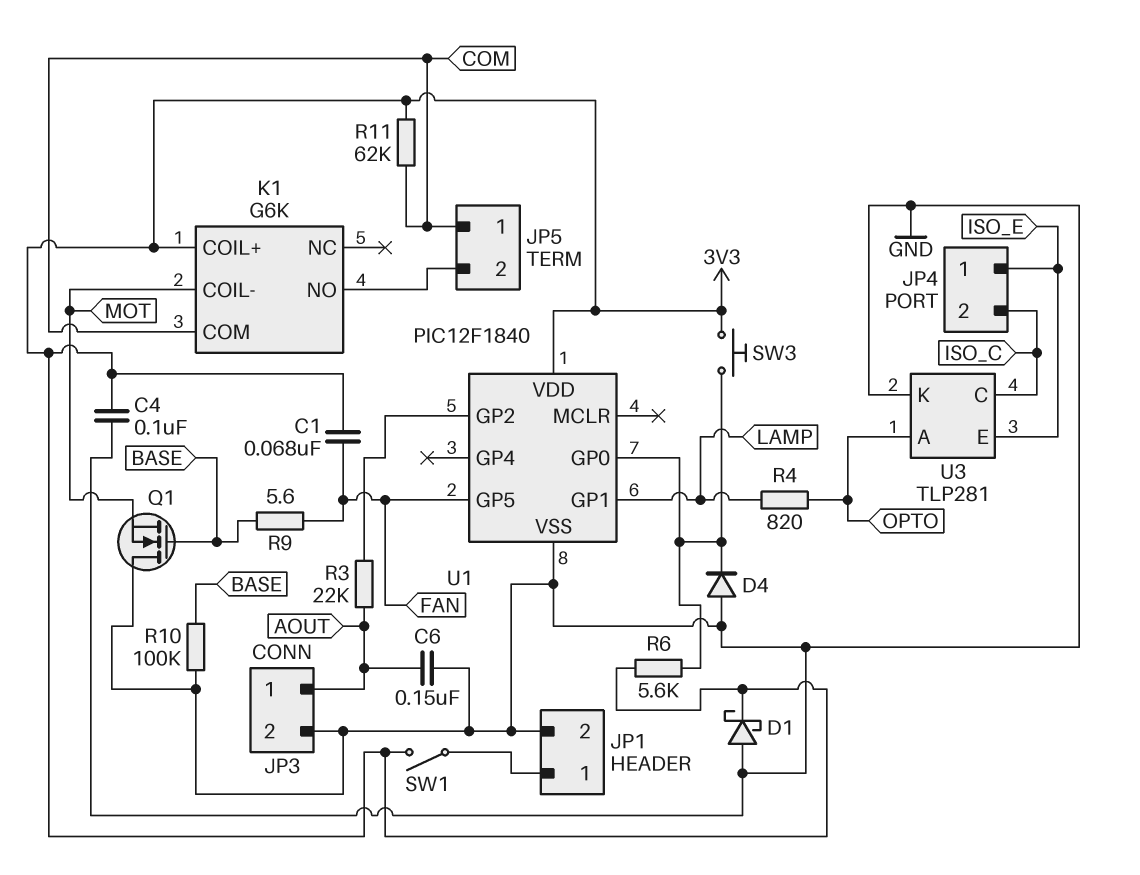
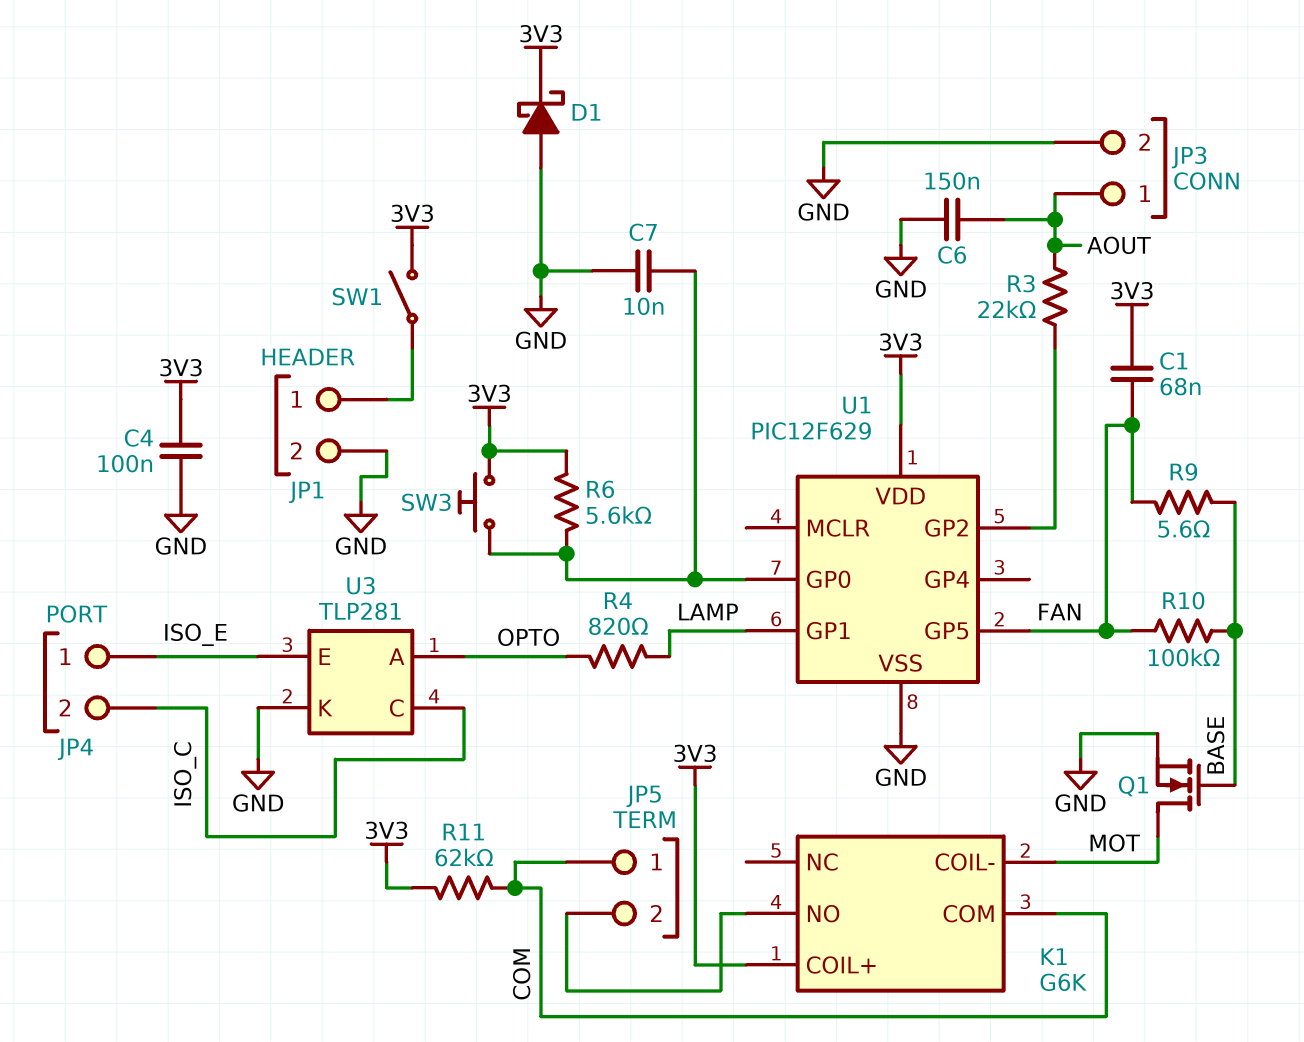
C7: none -> 10nF (GND, U1/GP0)
D4: diode (A GND, K U1/GP0) -> none
Q1: NMOS (G BASE, D GND, S MOT) -> NMOS (G BASE, D MOT, S GND)
R10: 100k (BASE, GND) -> 100k (BASE, FAN)
U1: PIC12F1840 -> PIC12F629

